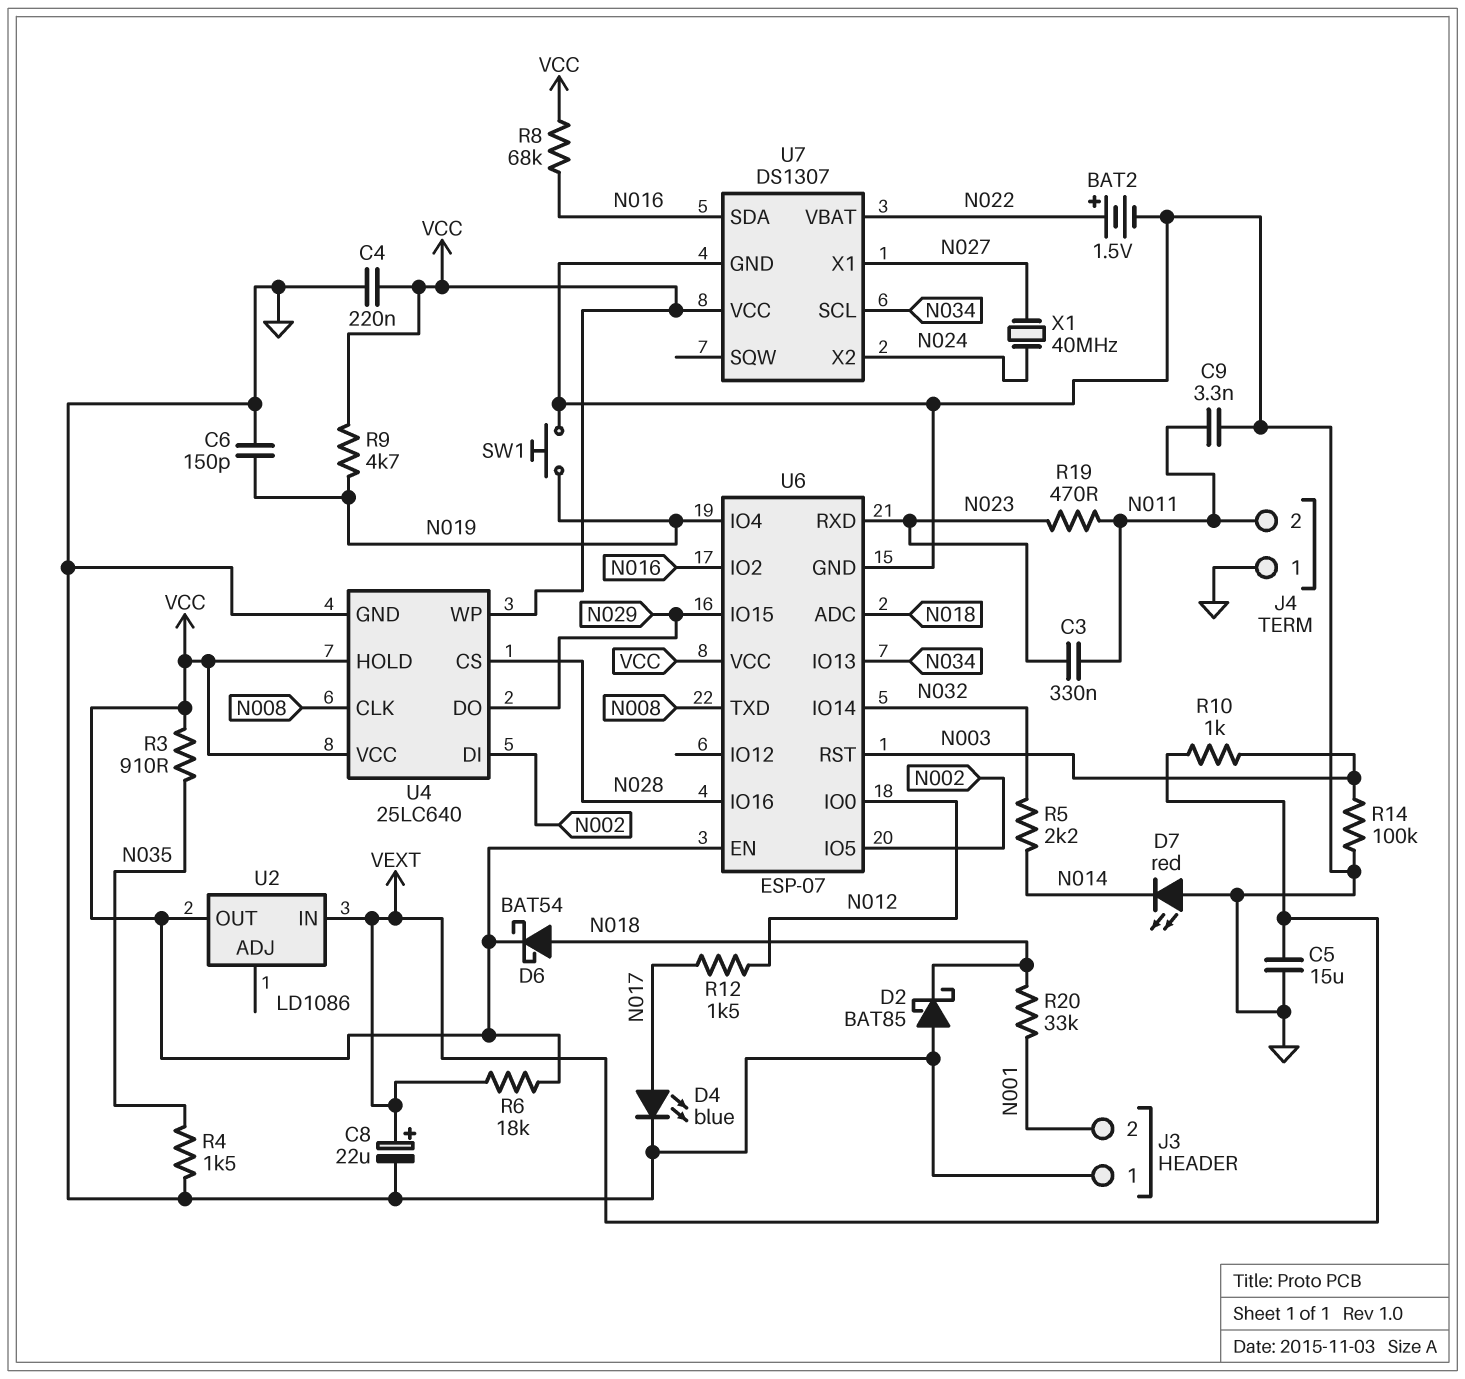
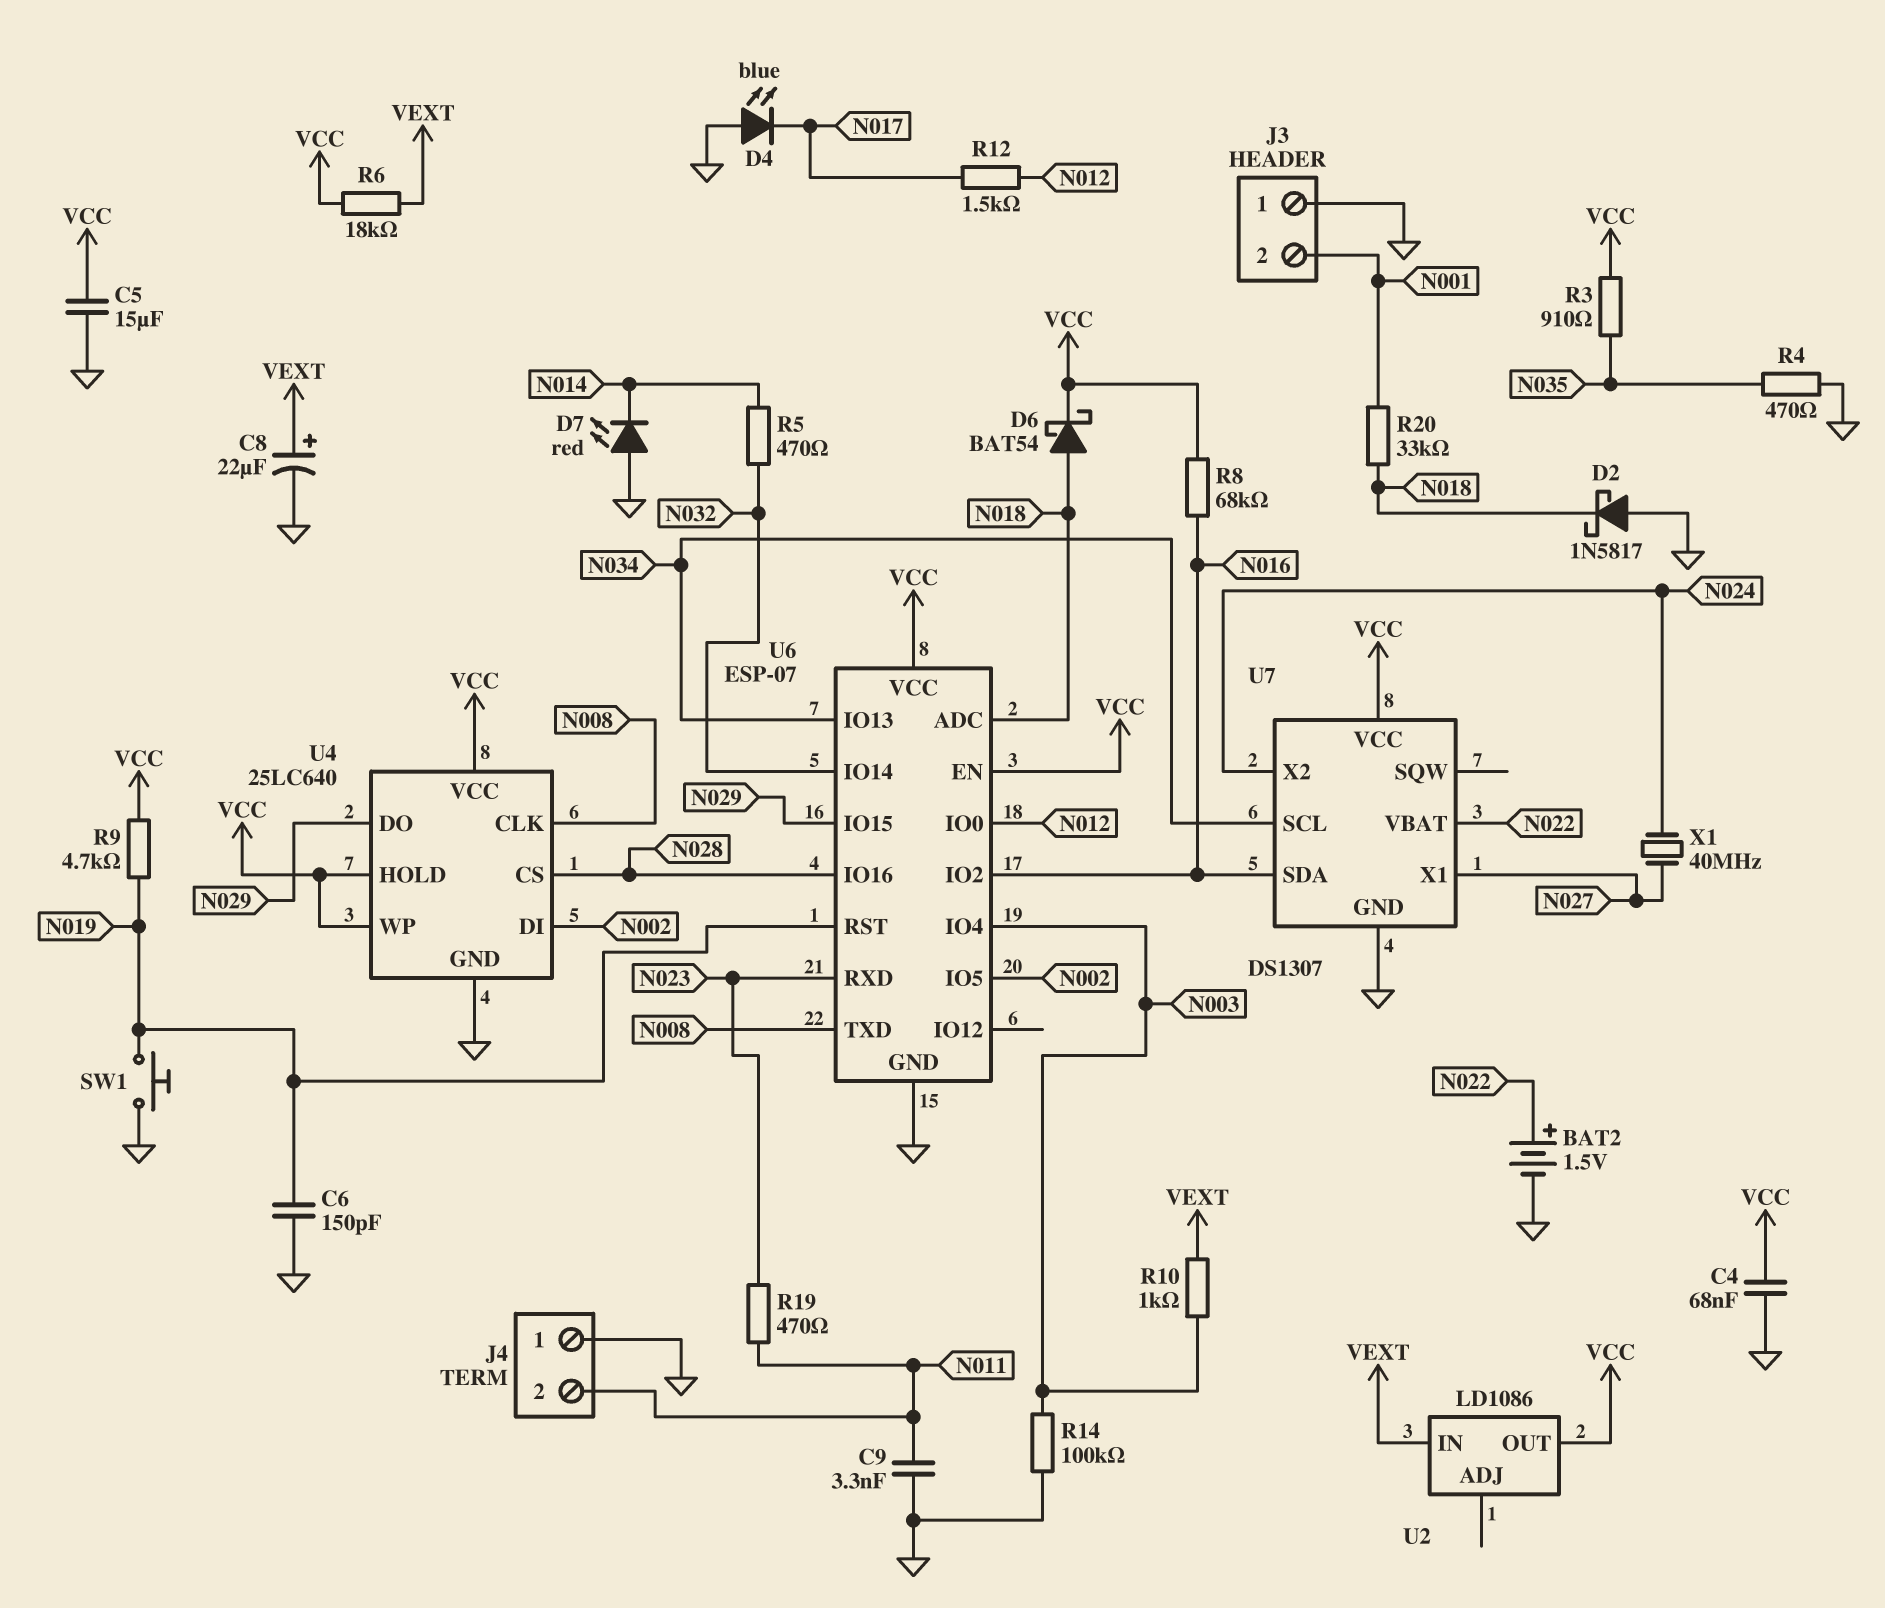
C3: 330nF (N011, N023) -> none
C4: 220nF (GND, VCC) -> 68nF (GND, VCC)
C5: 15uF (GND, VEXT) -> 15uF (GND, VCC)
D2: schottky BAT85 (A GND, K N018) -> schottky 1N5817 (A GND, K N018)
D4: LED blue (A N017, K GND) -> LED blue (A GND, K N017)
R4: 1.5k (GND, N035) -> 470 (GND, N035)
R5: 2.2k (N014, N032) -> 470 (N014, N032)
U6 pin IO4: N019 -> N003
U6 pin RST: N003 -> N019

